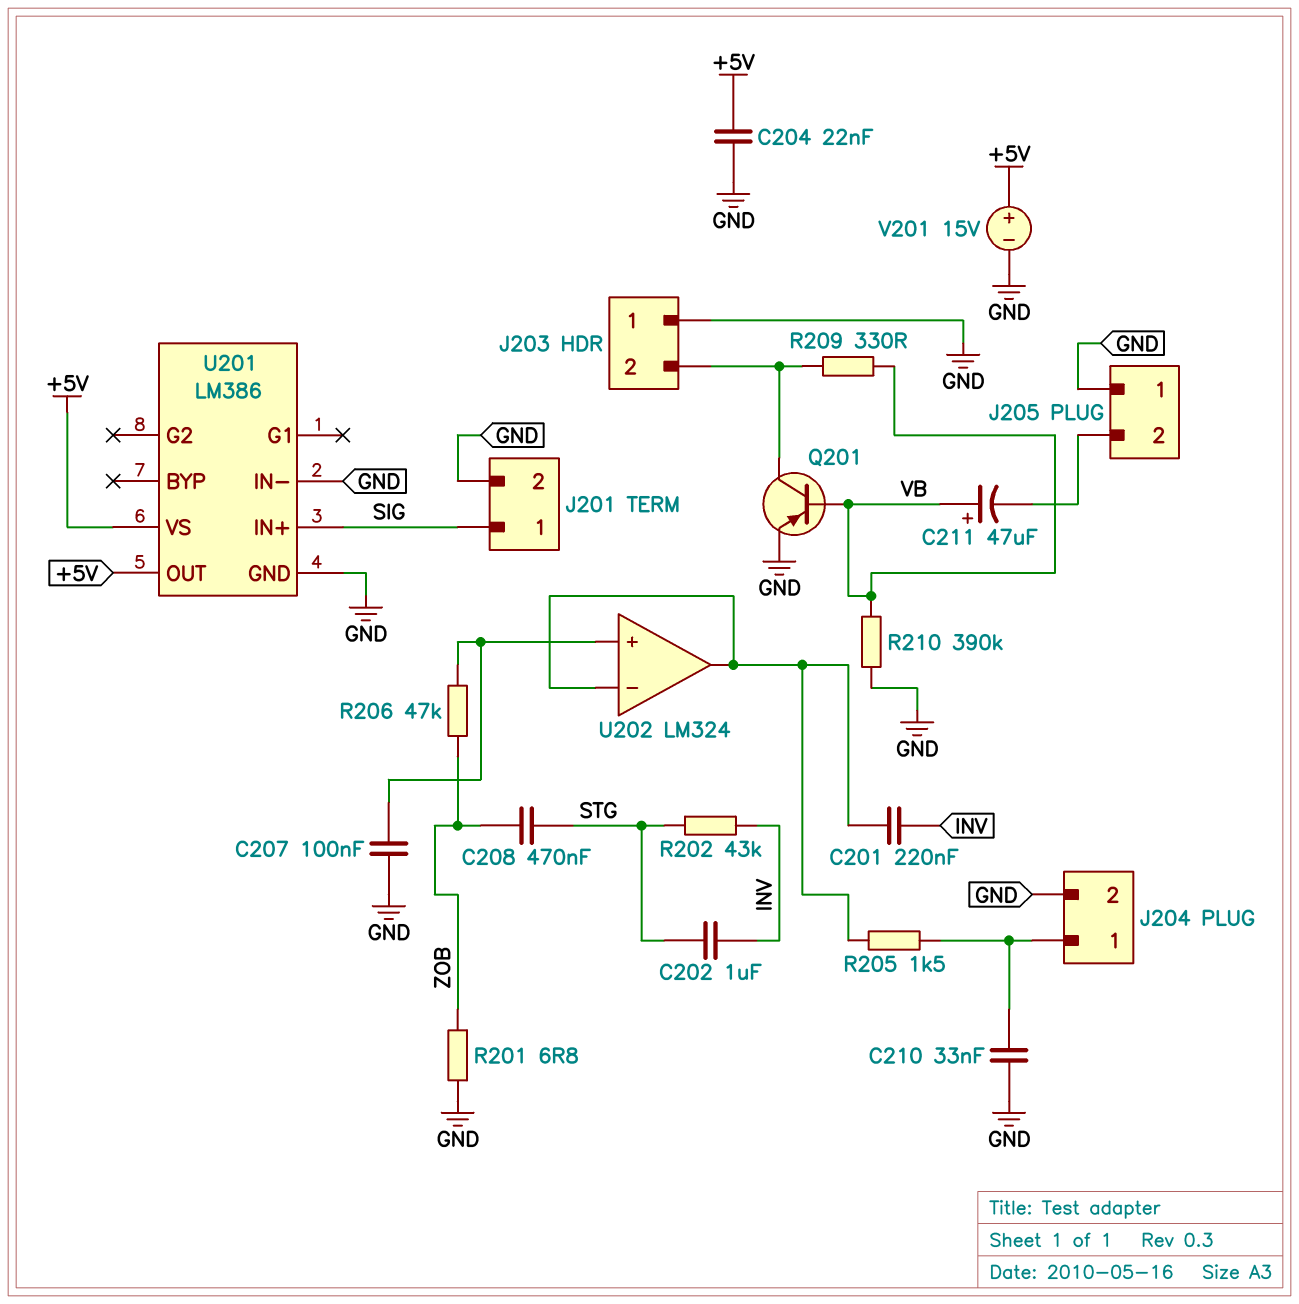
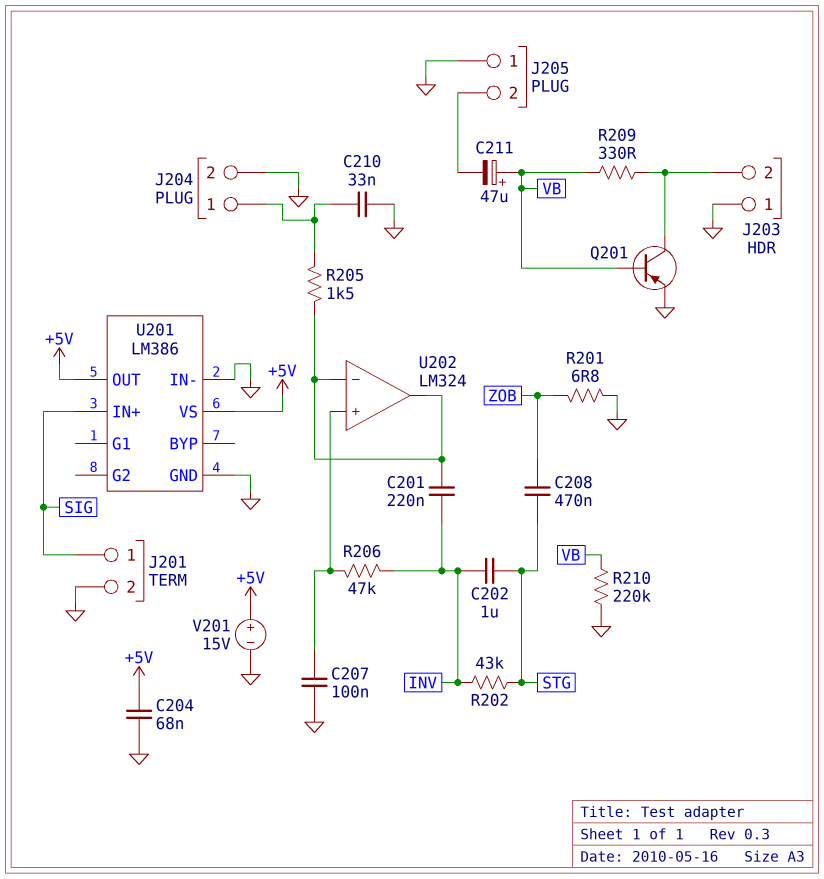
C204: 22nF (+5V, GND) -> 68nF (+5V, GND)
R206: 47k (U202/in+, ZOB) -> 47k (INV, U202/in+)
R210: 390k (GND, VB) -> 220k (GND, VB)

